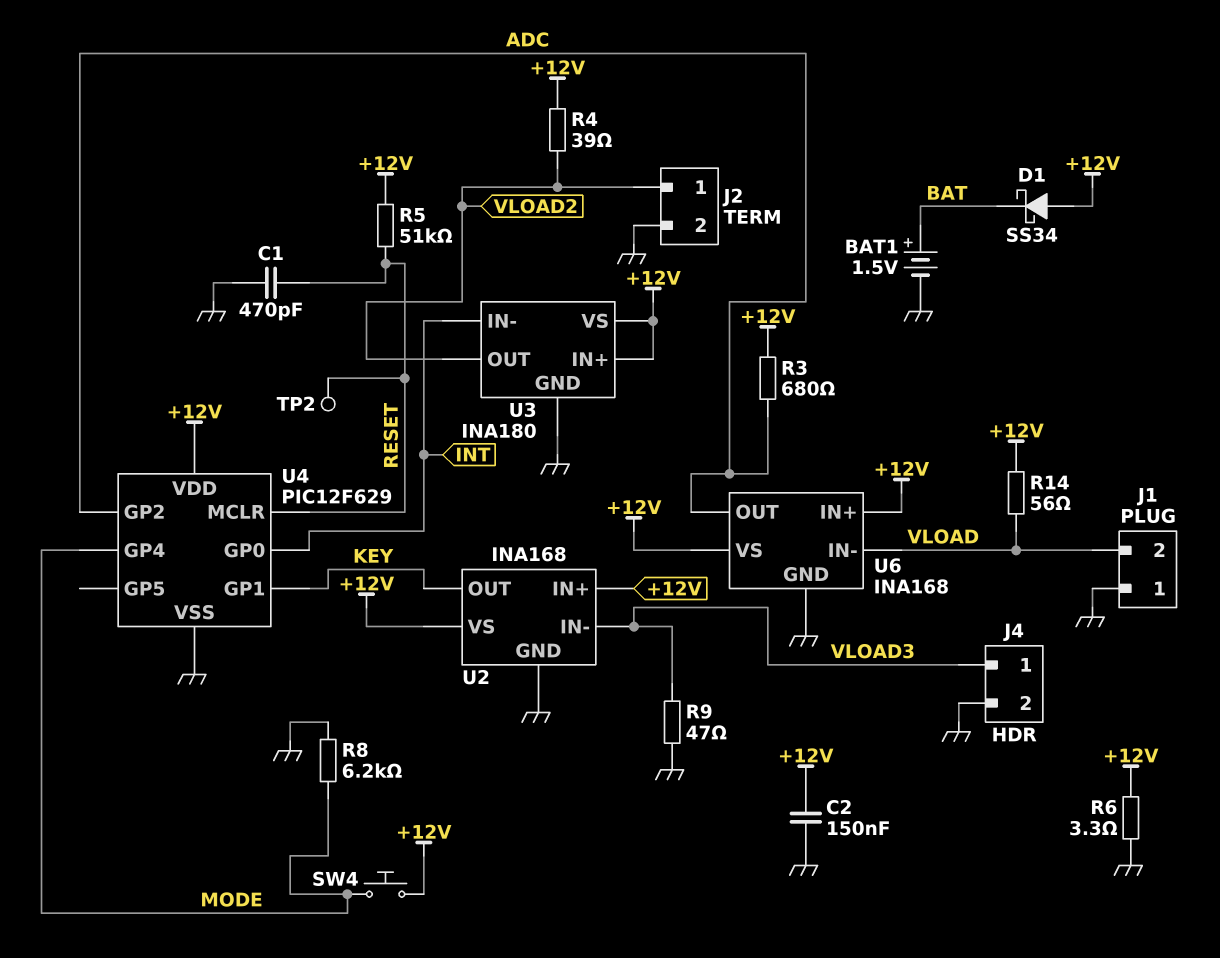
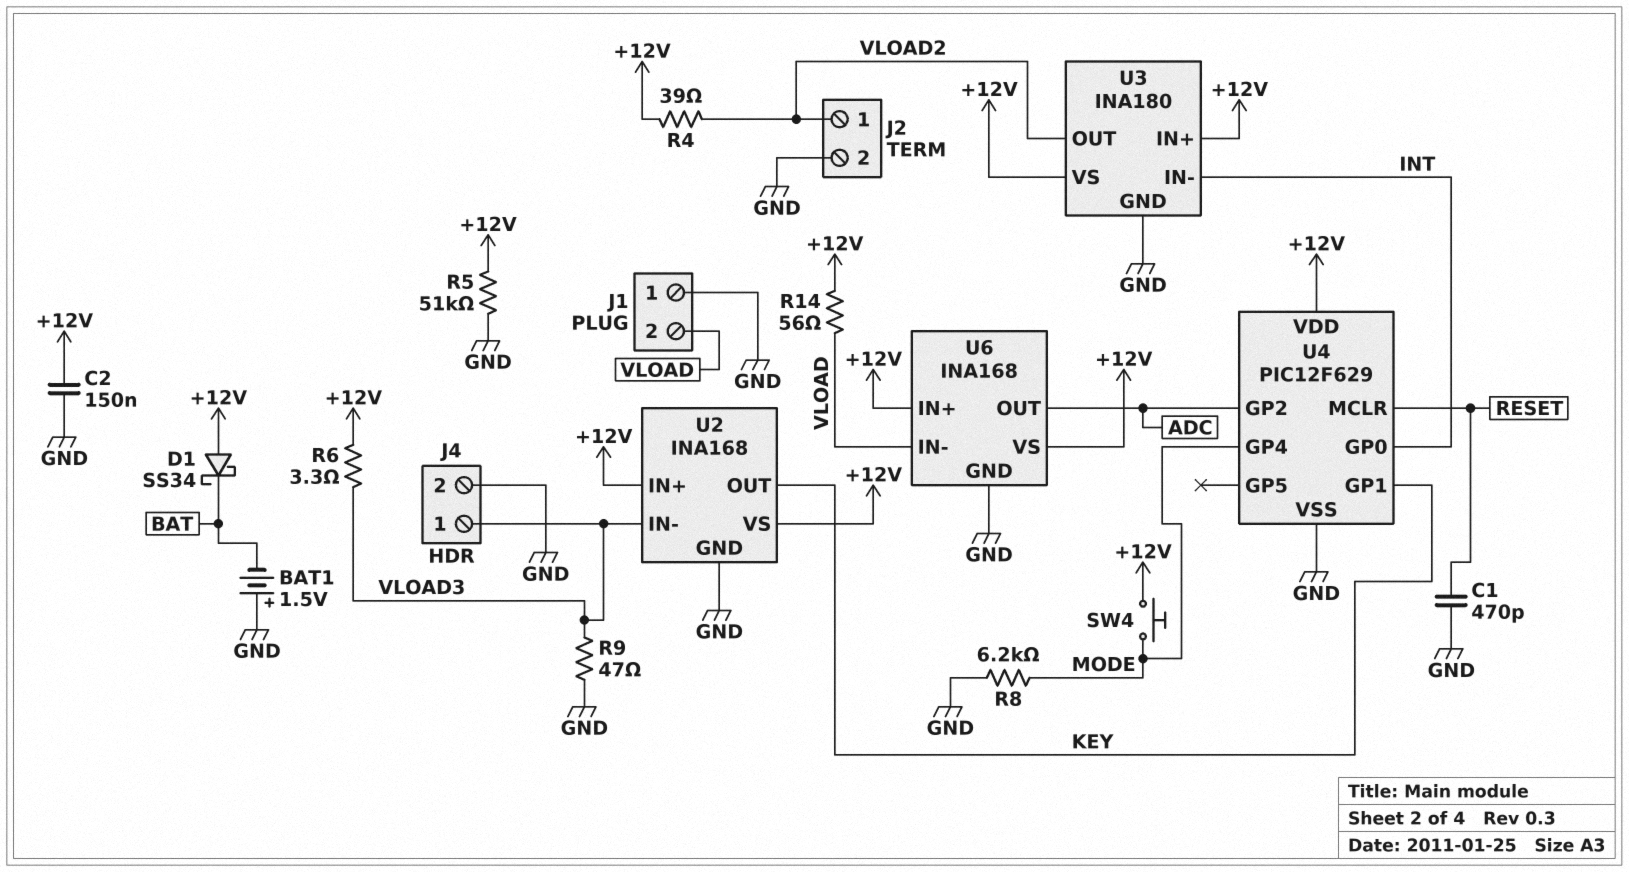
BAT1: 1.5V (plus BAT, minus GND) -> 1.5V (plus GND, minus BAT)
R3: 680 (+12V, ADC) -> none
R5: 51k (+12V, RESET) -> 51k (+12V, GND)
R6: 3.3 (+12V, GND) -> 3.3 (+12V, VLOAD3)
TP2: test point (RESET) -> none

